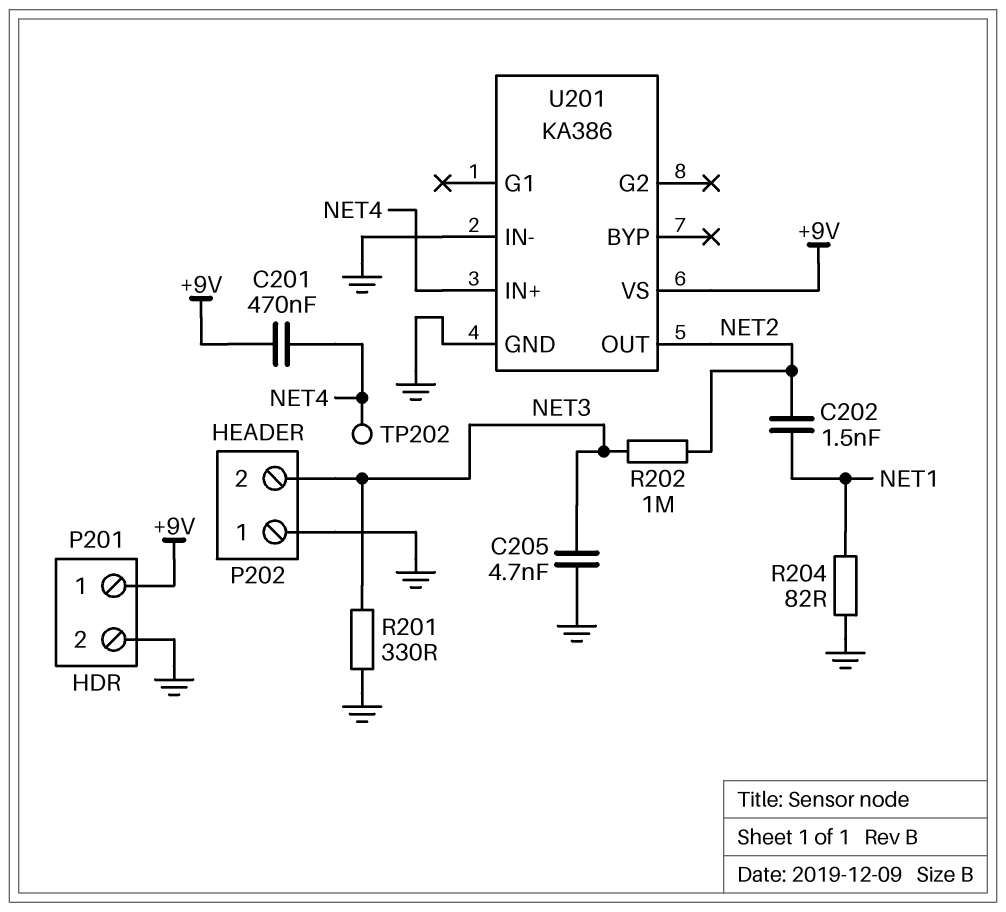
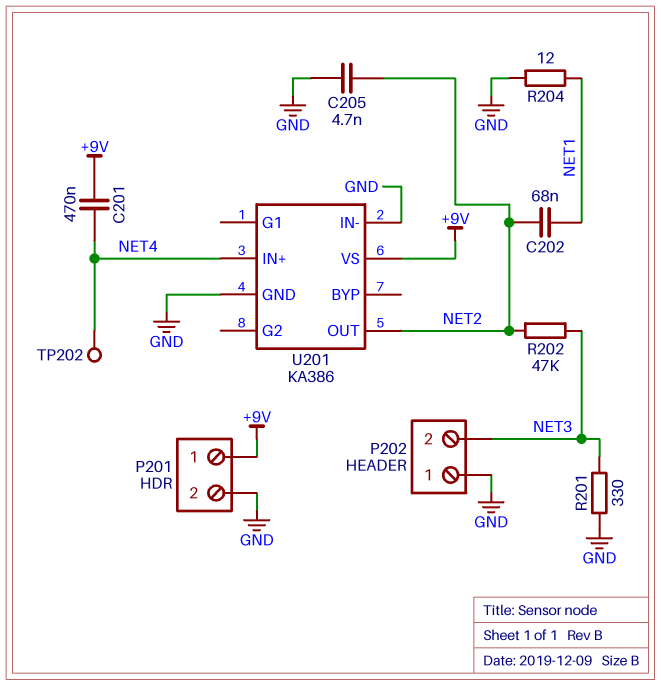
C202: 1.5nF (NET1, NET2) -> 68nF (NET1, NET2)
C205: 4.7nF (GND, NET3) -> 4.7nF (GND, NET2)
R202: 1M (NET2, NET3) -> 47k (NET2, NET3)
R204: 82 (GND, NET1) -> 12 (GND, NET1)

